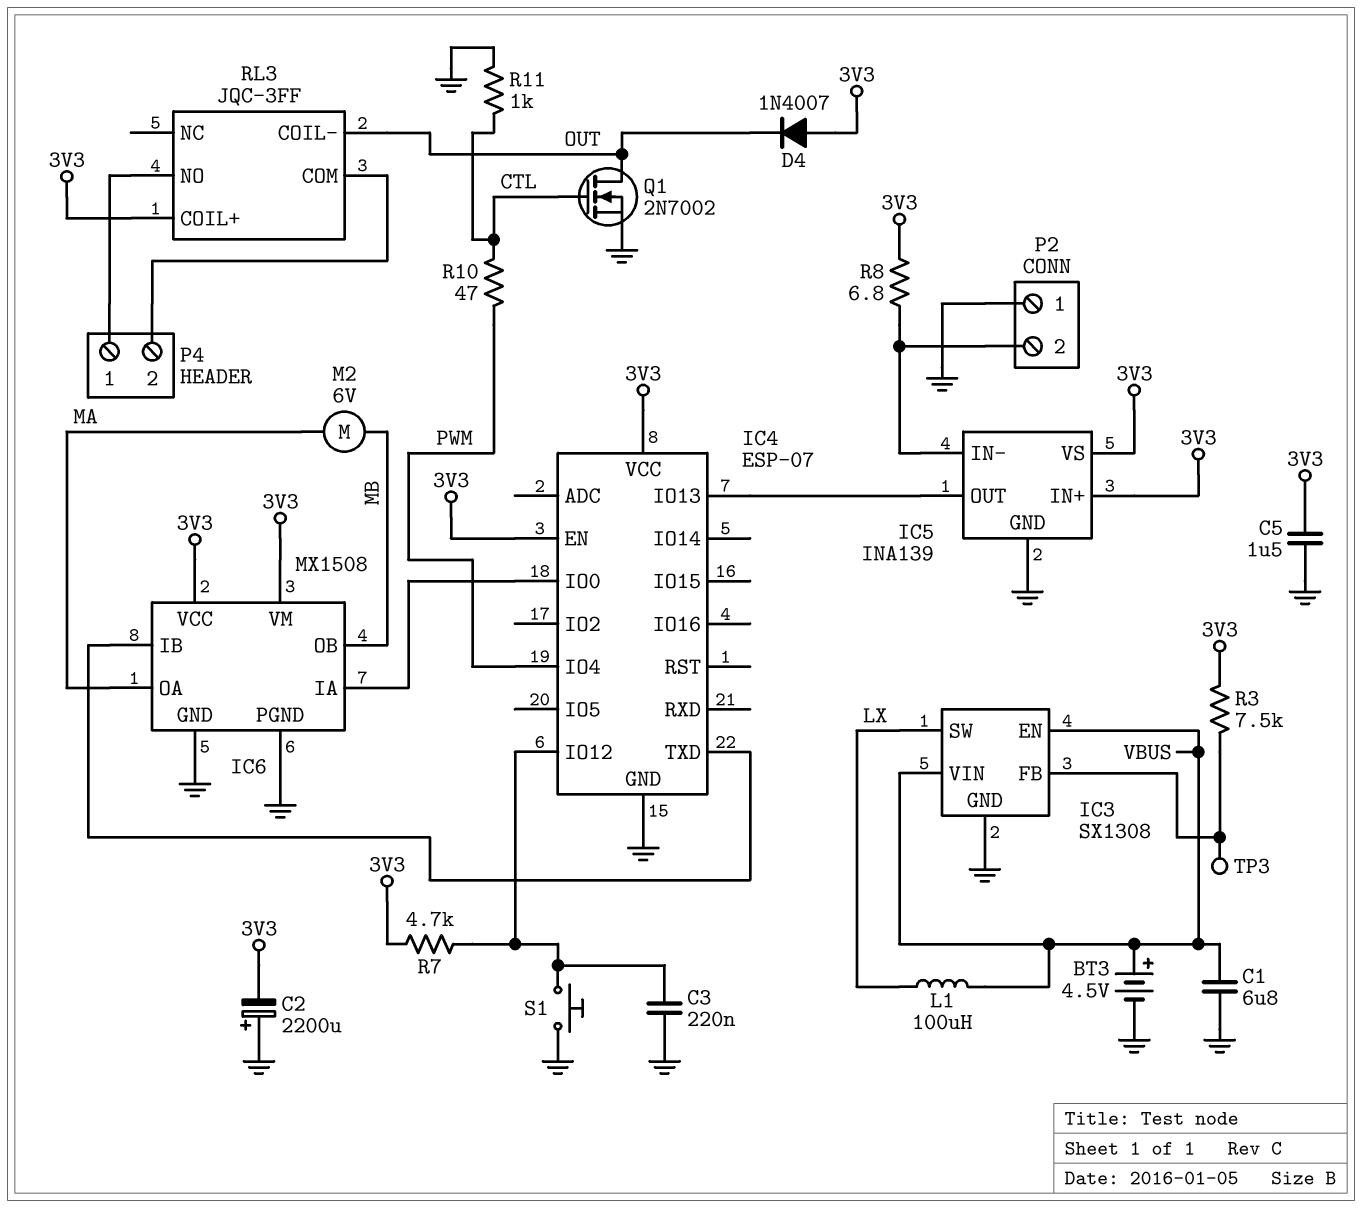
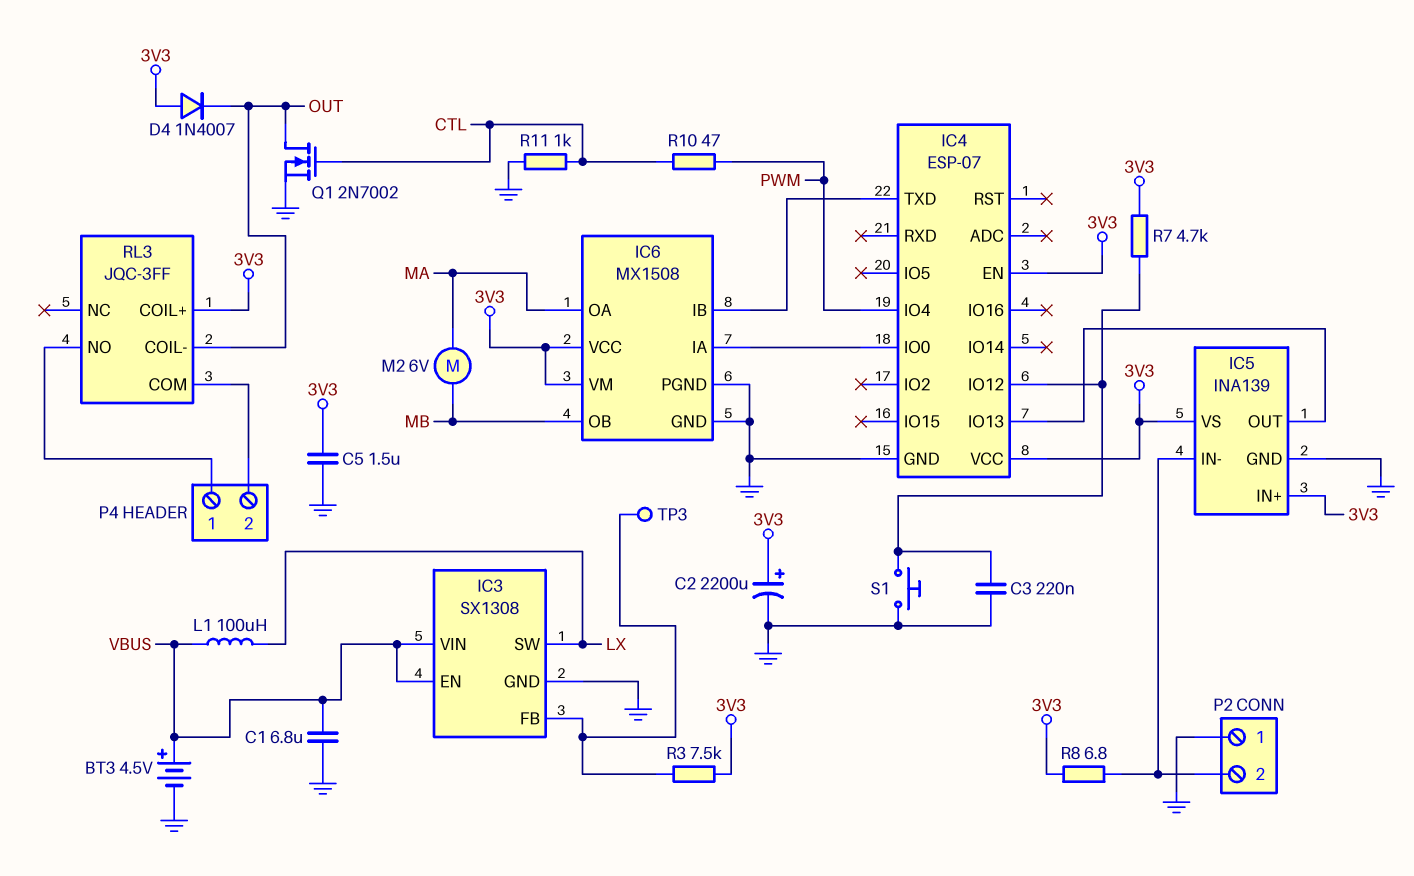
C2: 2200uF (plus GND, minus 3V3) -> 2200uF (plus 3V3, minus GND)

